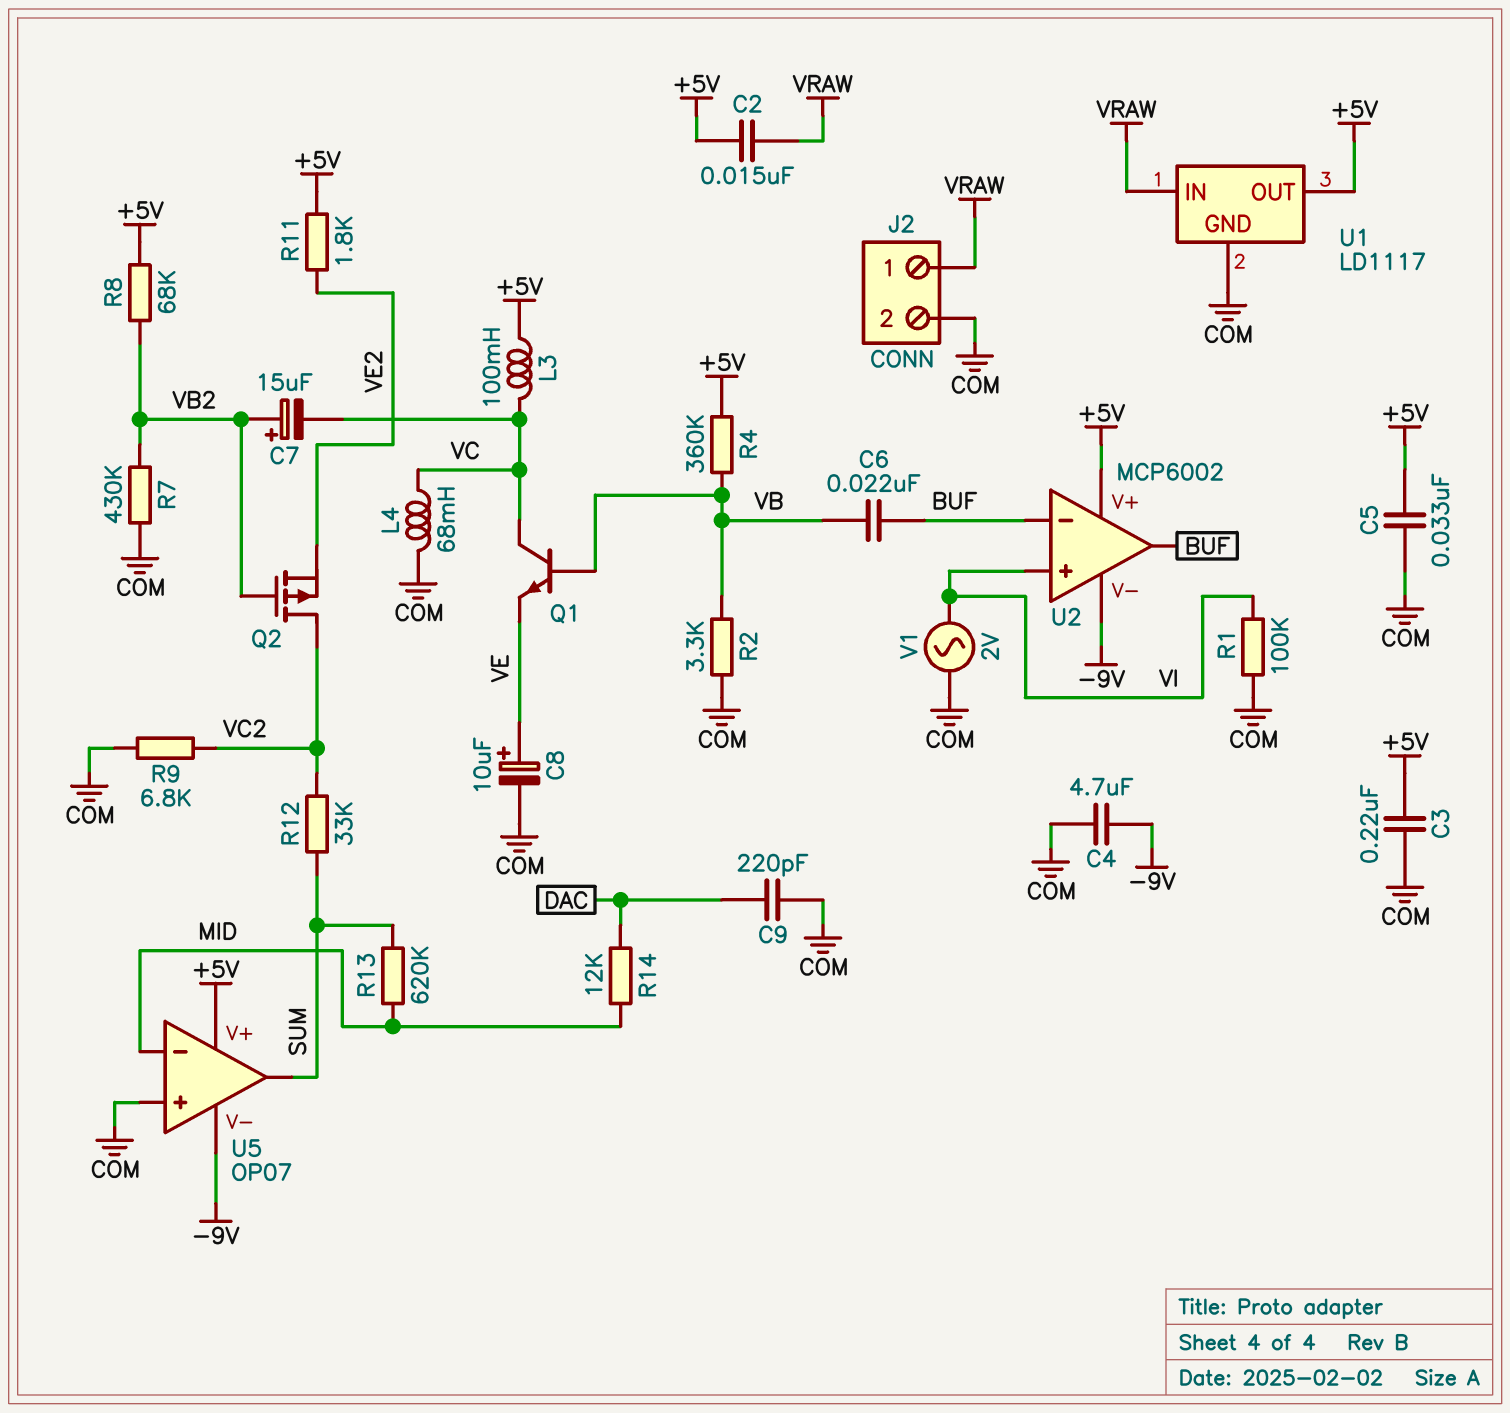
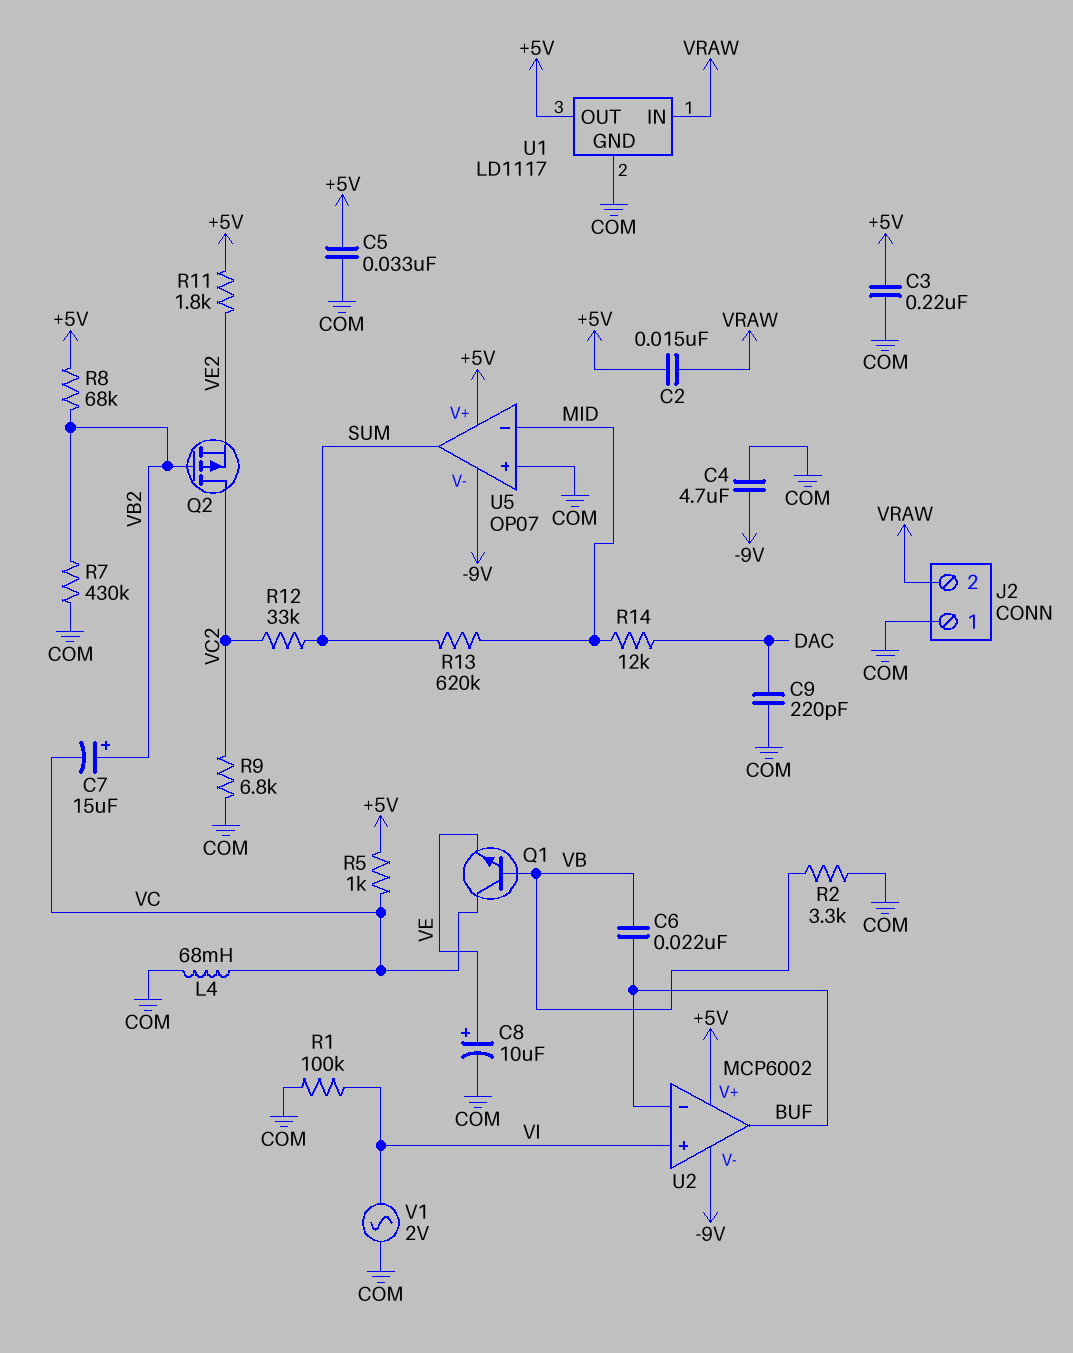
J2 pin 1: VRAW -> COM
J2 pin 2: COM -> VRAW
L3: 100mH (+5V, VC) -> none
R4: 360k (+5V, VB) -> none
R5: none -> 1k (+5V, VC)

